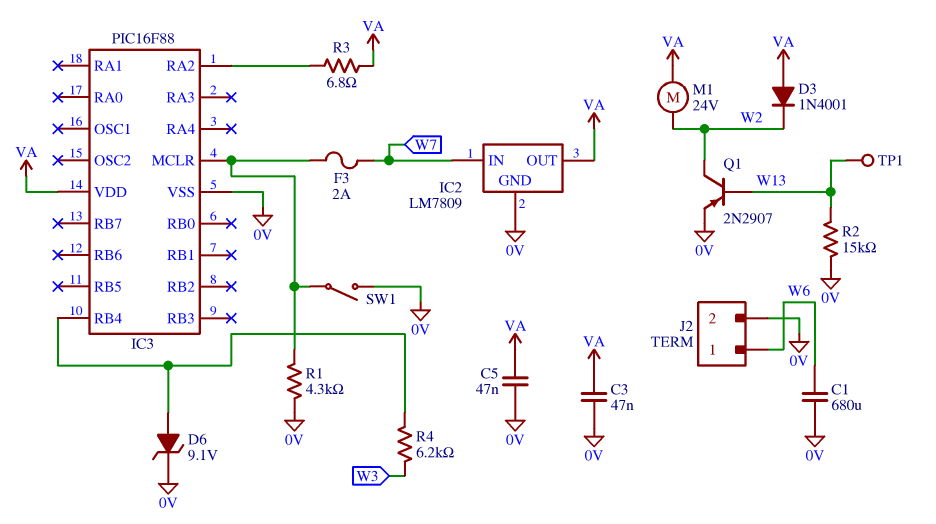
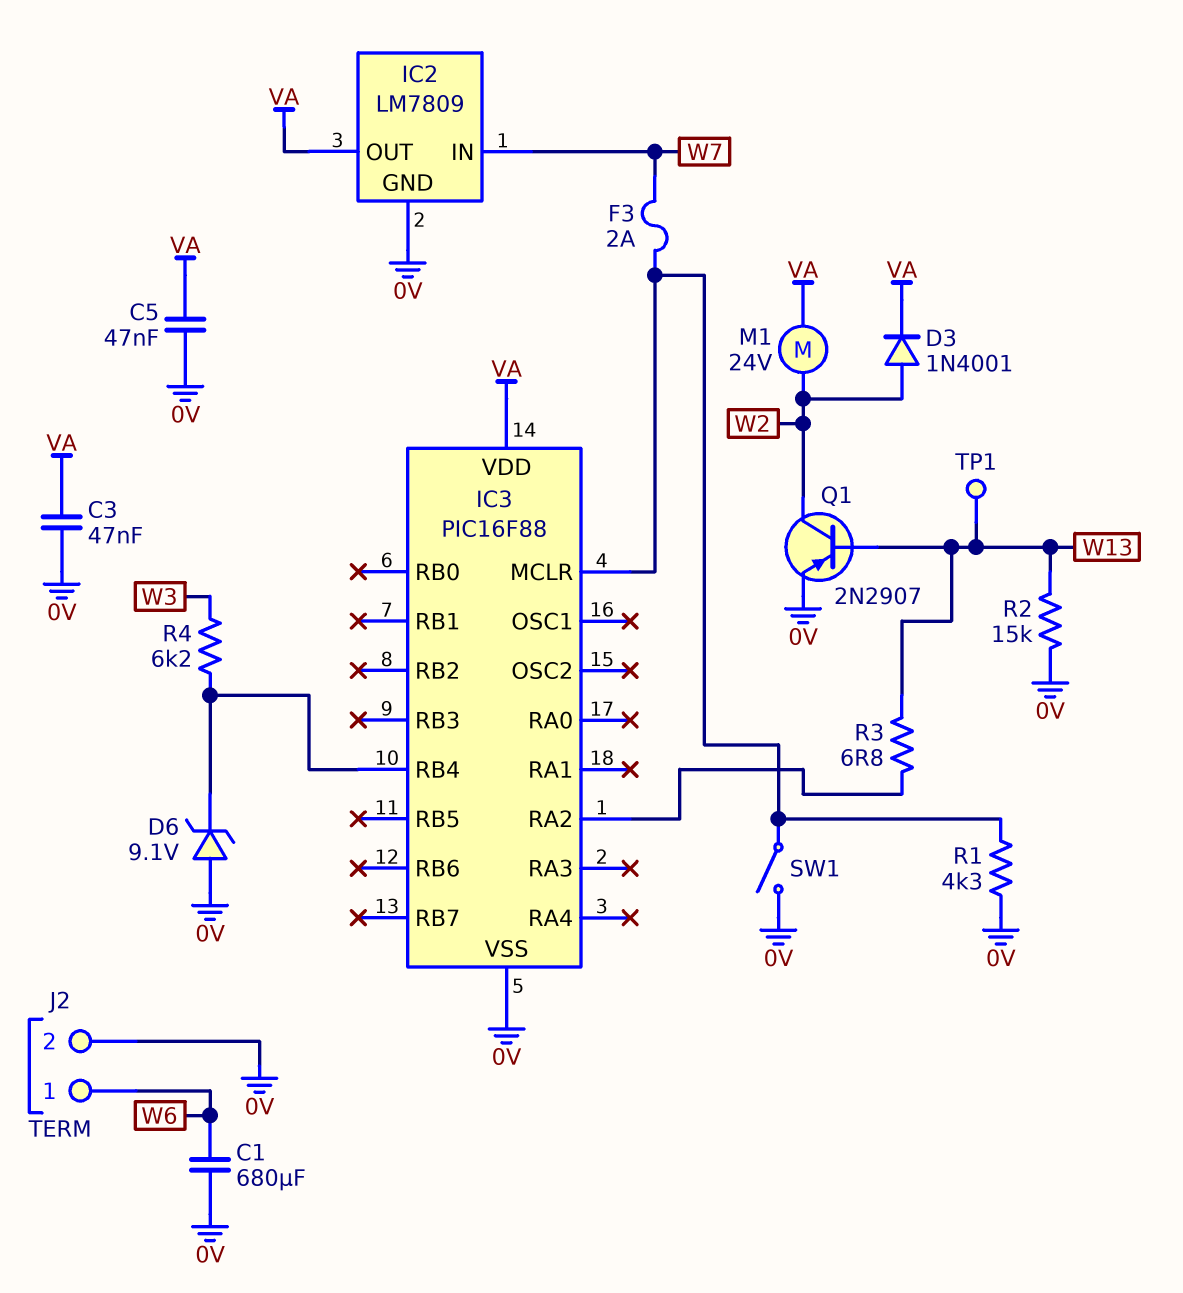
D3: diode 1N4001 (A VA, K W2) -> diode 1N4001 (A W2, K VA)
D6: zener 9.1V (A IC3/RB4, K 0V) -> zener 9.1V (A 0V, K IC3/RB4)
R3: 6.8 (IC3/RA2, VA) -> 6.8 (IC3/RA2, W13)

